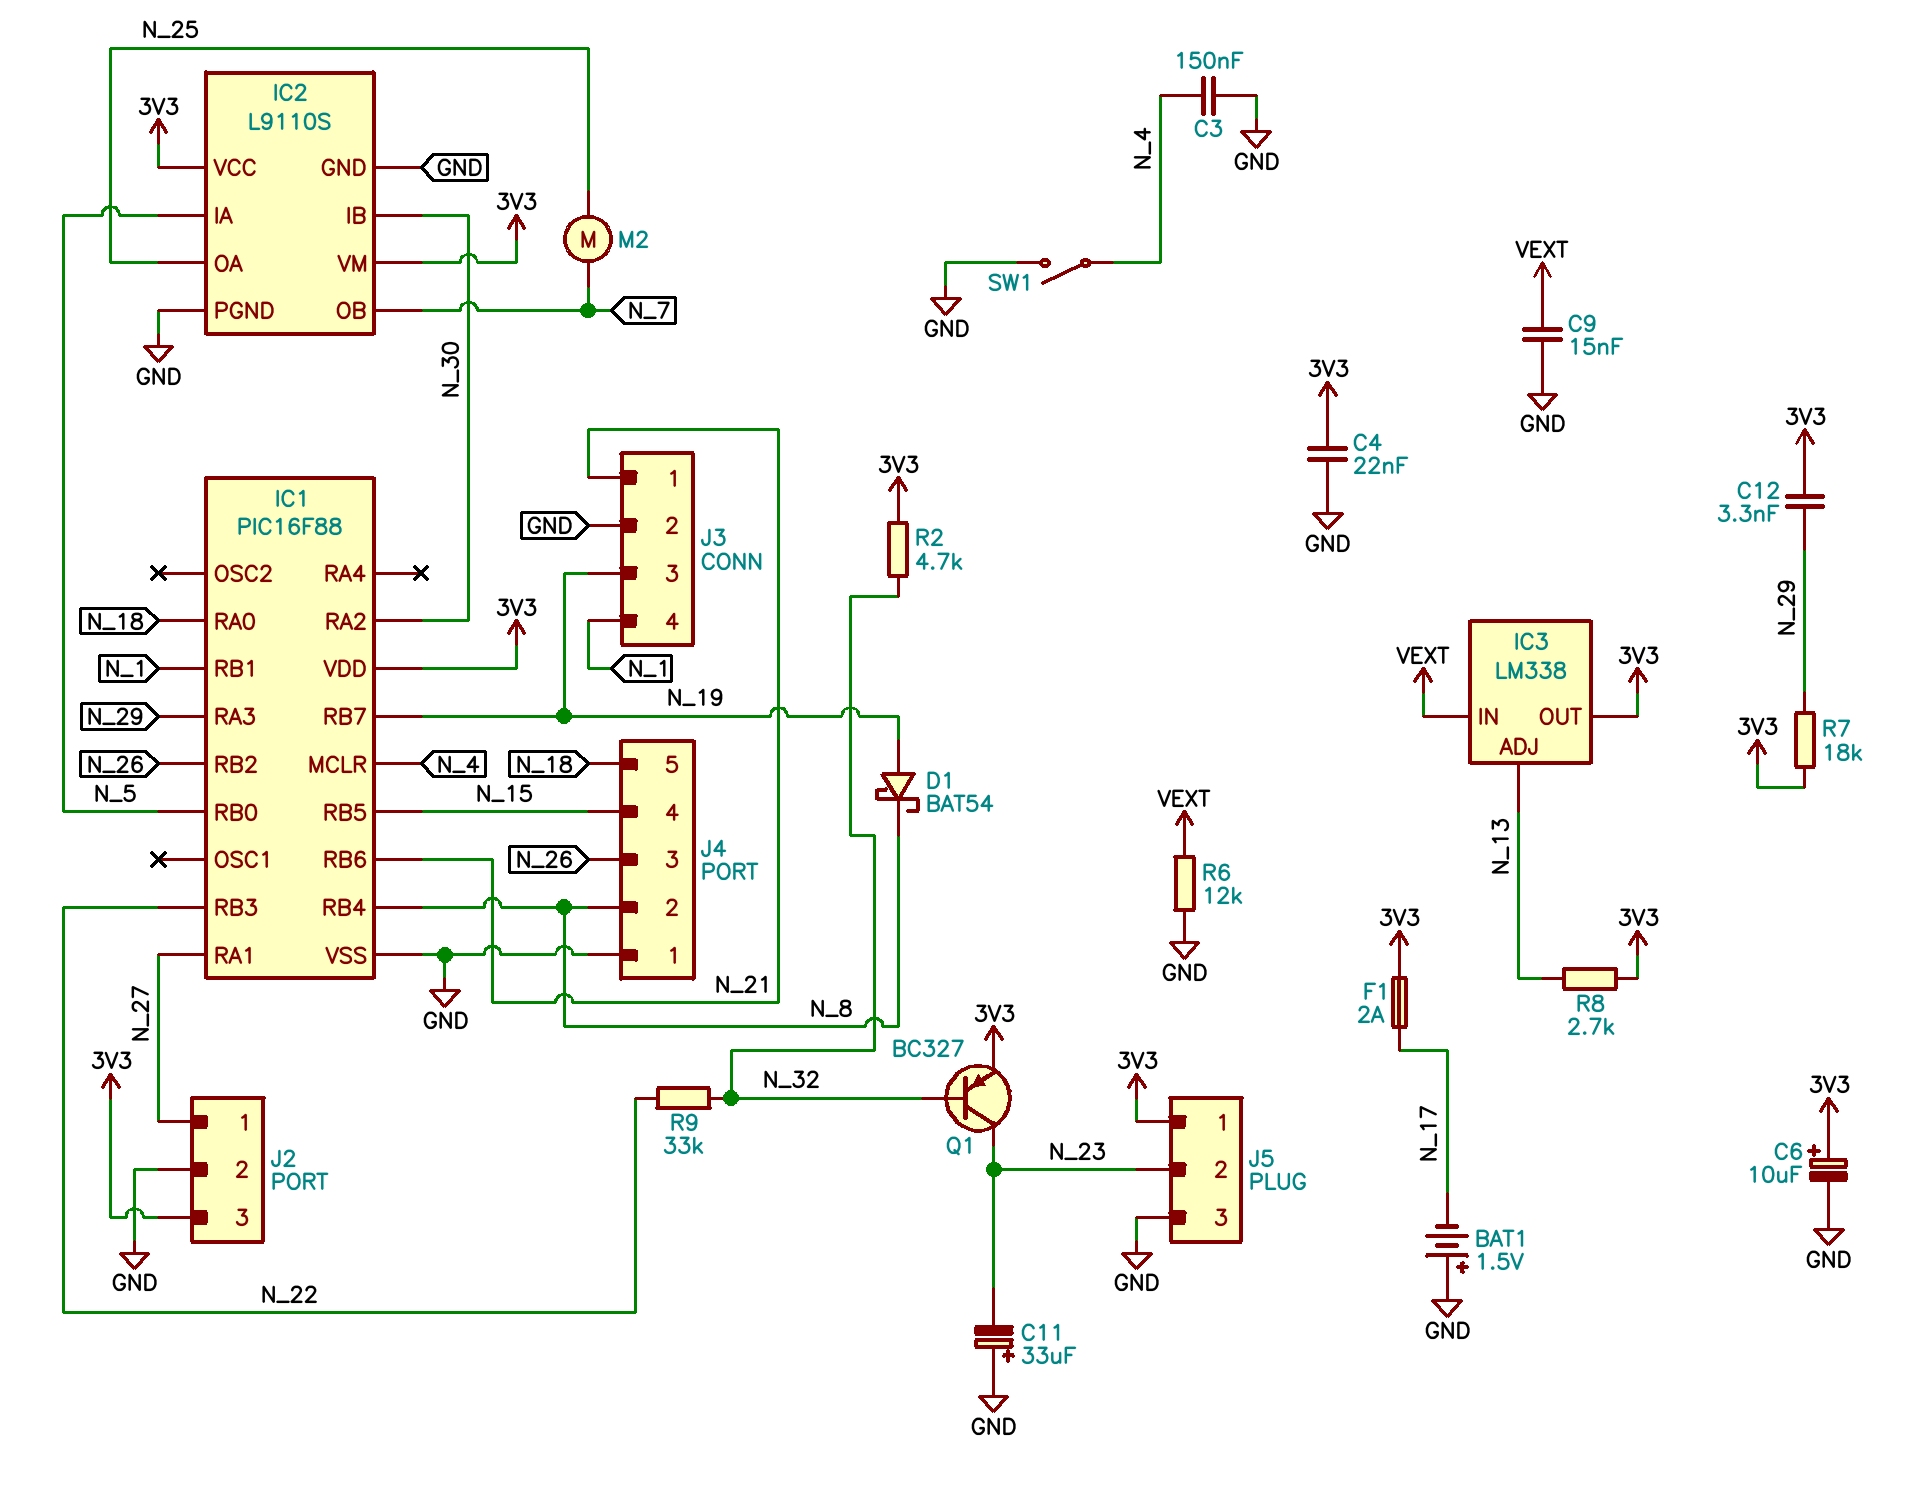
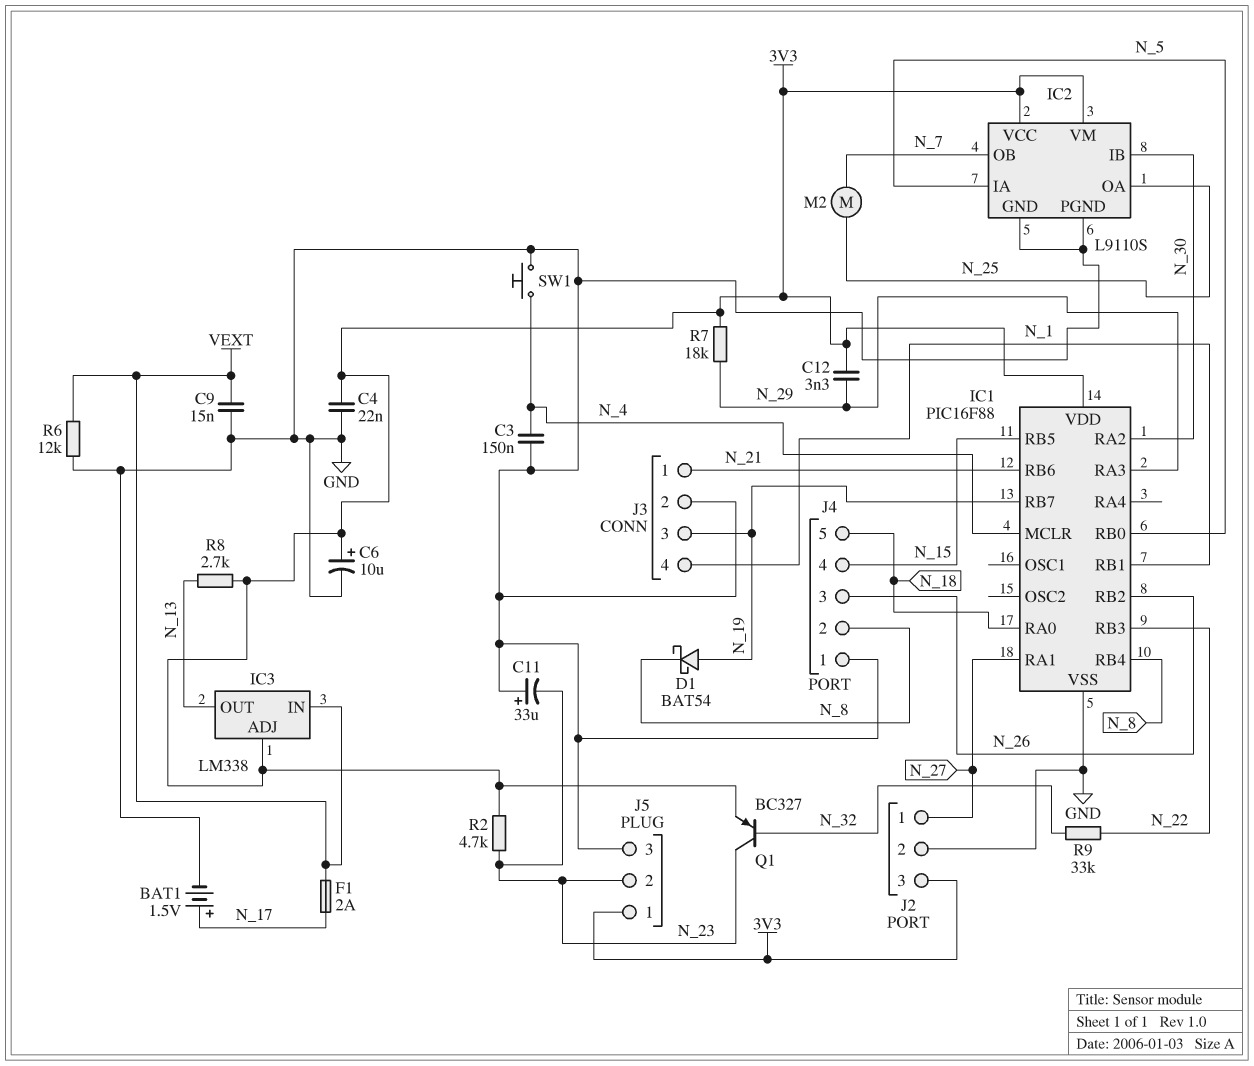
BAT1: 1.5V (plus GND, minus N_17) -> 1.5V (plus N_17, minus GND)
F1: 2A (3V3, N_17) -> 2A (N_17, VEXT)
IC3 pin ADJ: N_13 -> 3V3
IC3 pin OUT: 3V3 -> N_13
R2: 4.7k (3V3, N_32) -> 4.7k (3V3, N_23)
SW1: switch (GND, N_4) -> button (GND, N_4)

